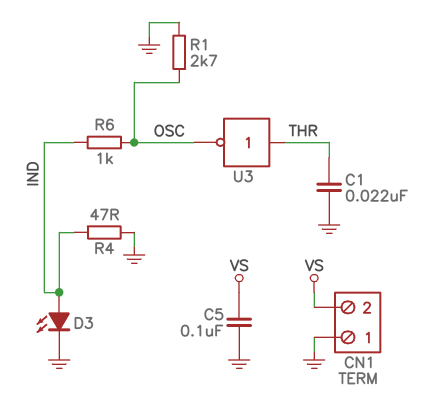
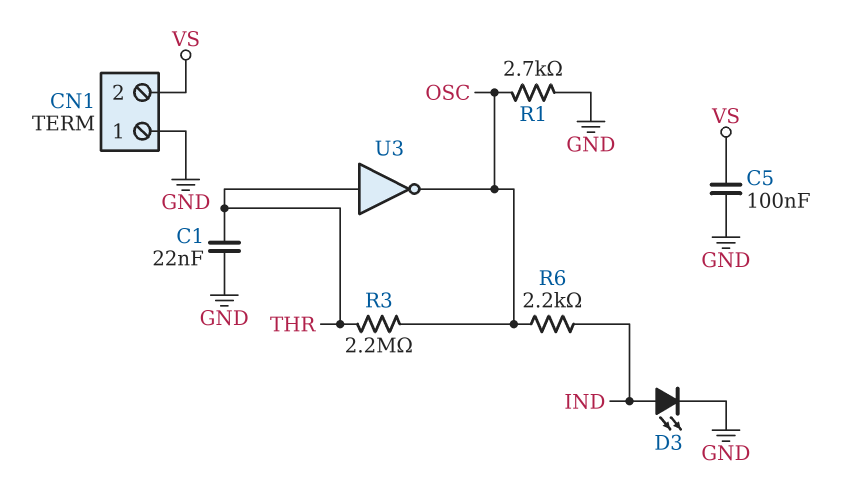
R3: none -> 2.2M (OSC, THR)
R4: 47 (GND, IND) -> none
R6: 1k (IND, OSC) -> 2.2k (IND, OSC)

